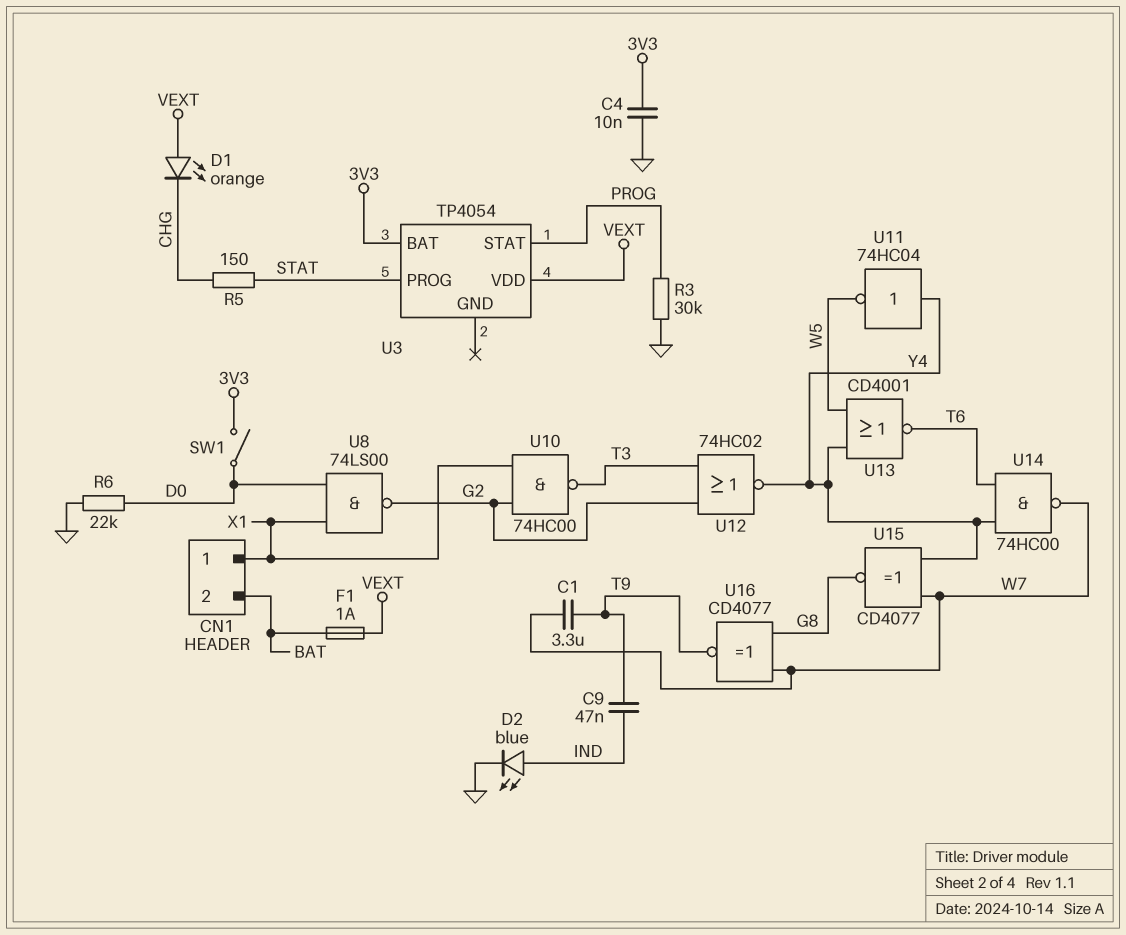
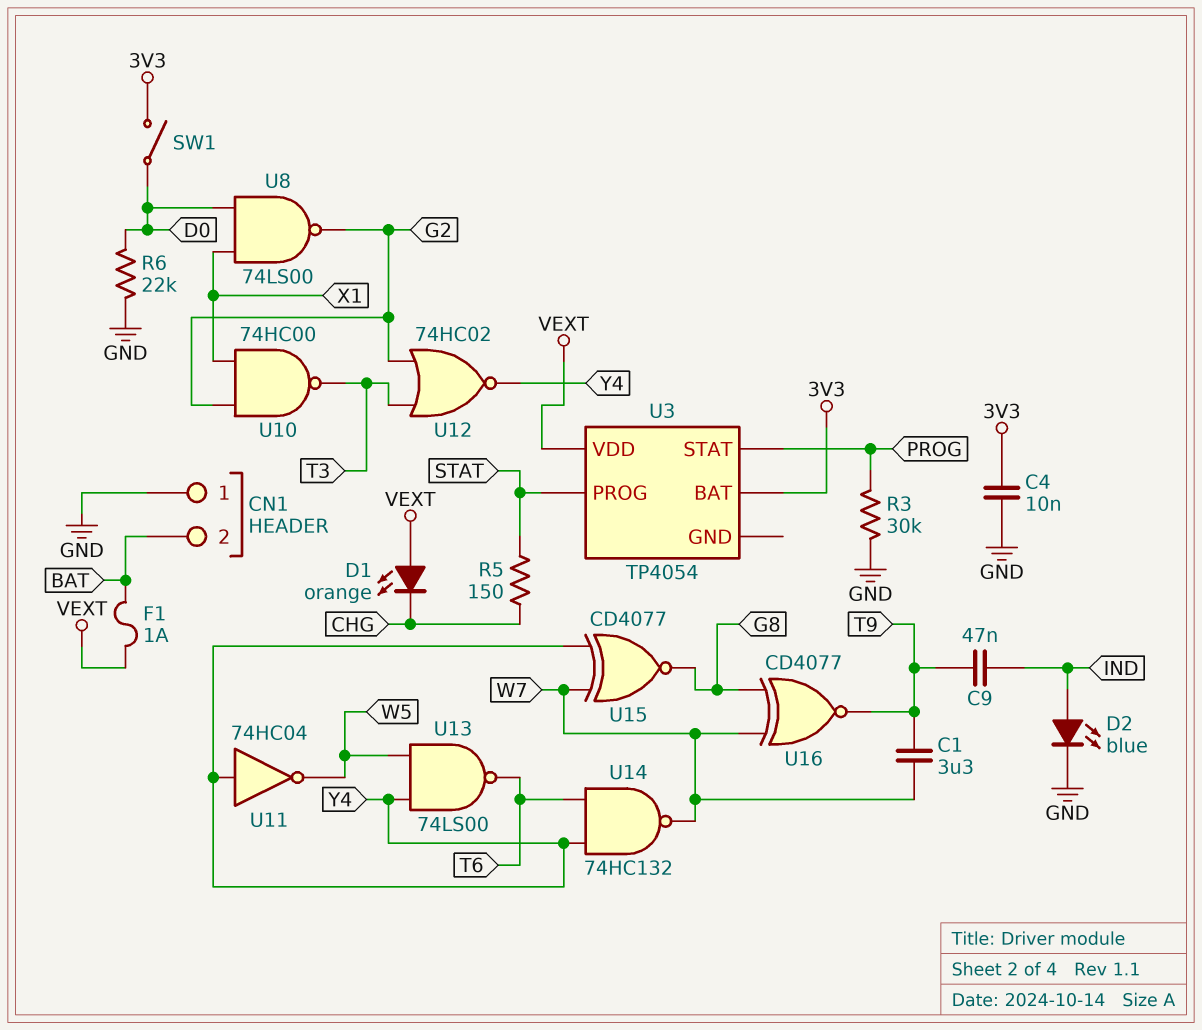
CN1 pin 1: X1 -> GND
U13: NOR CD4001 (in W5, in Y4, out T6) -> NAND 74LS00 (in W5, in Y4, out T6)
U14: NAND 74HC00 (in T6, in Y4, out W7) -> NAND 74HC132 (in T6, in Y4, out W7)

